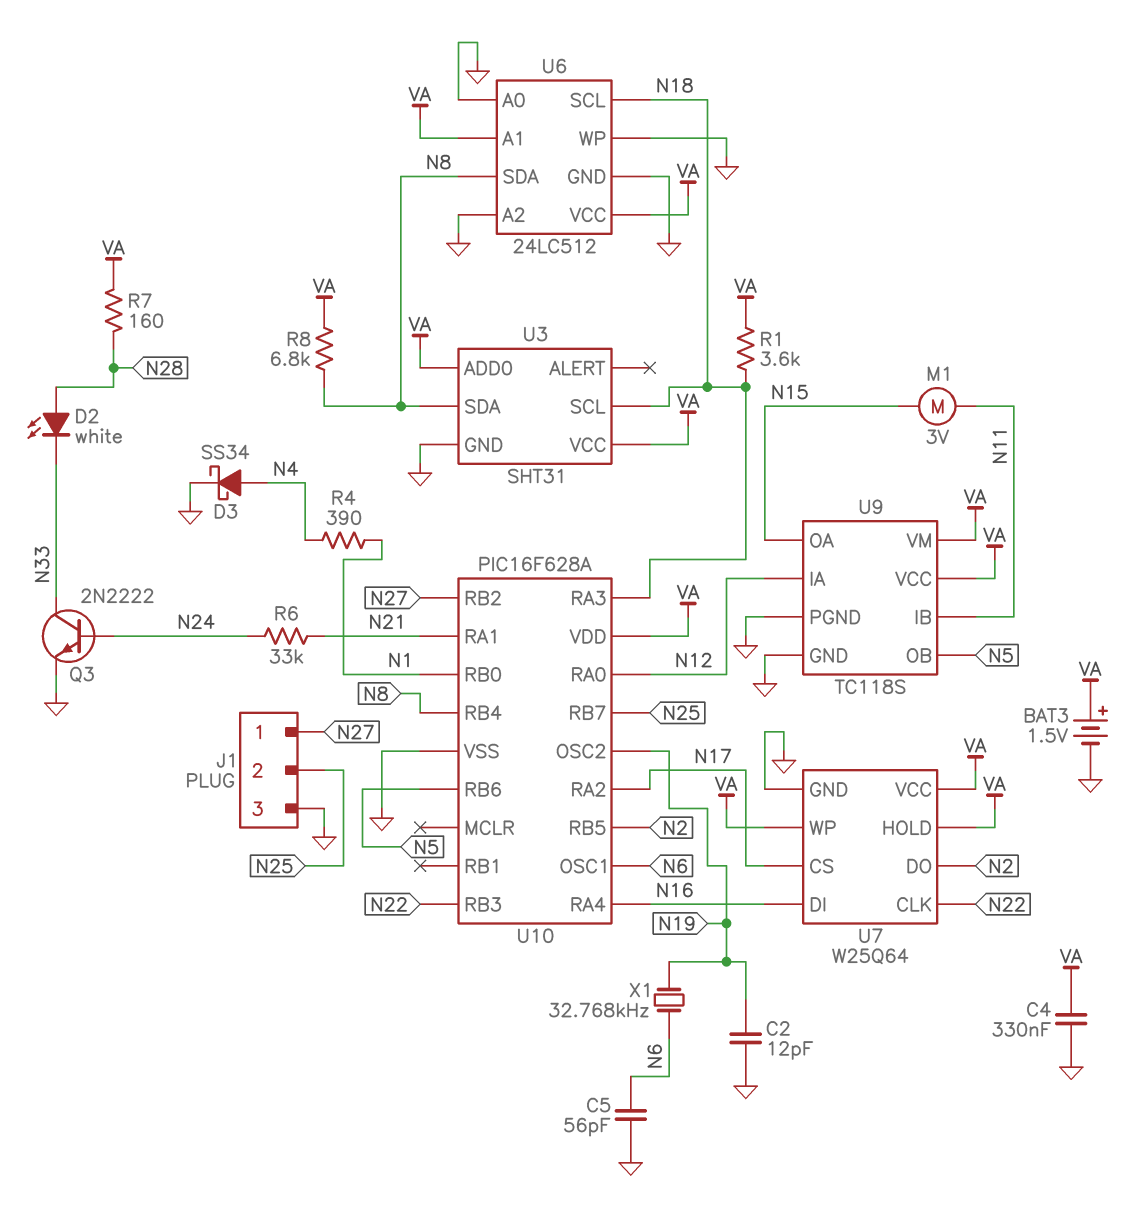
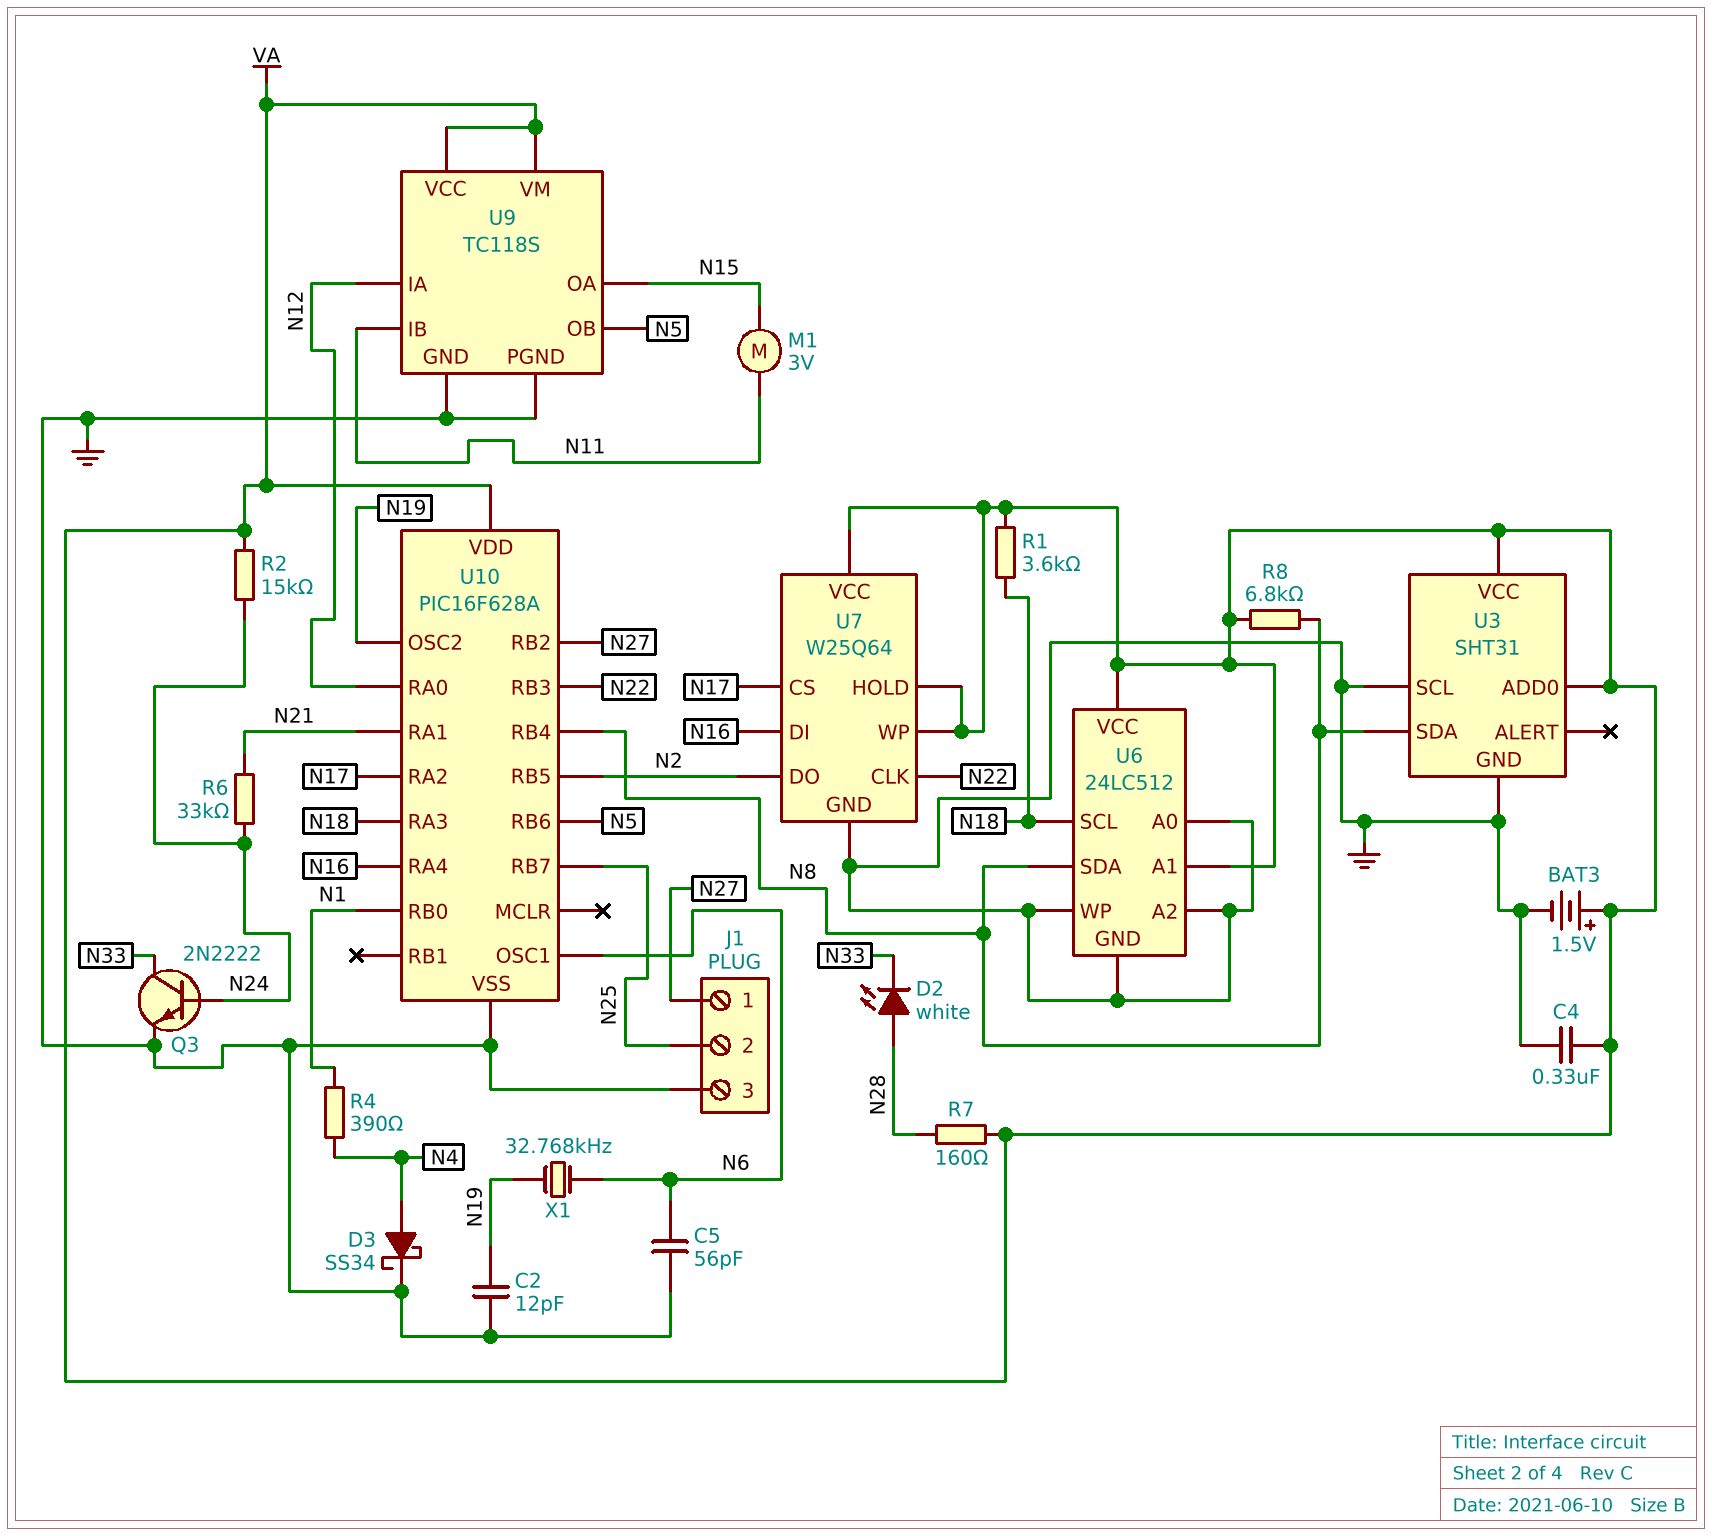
R2: none -> 15k (N24, VA)
U3 pin SCL: N18 -> GND

